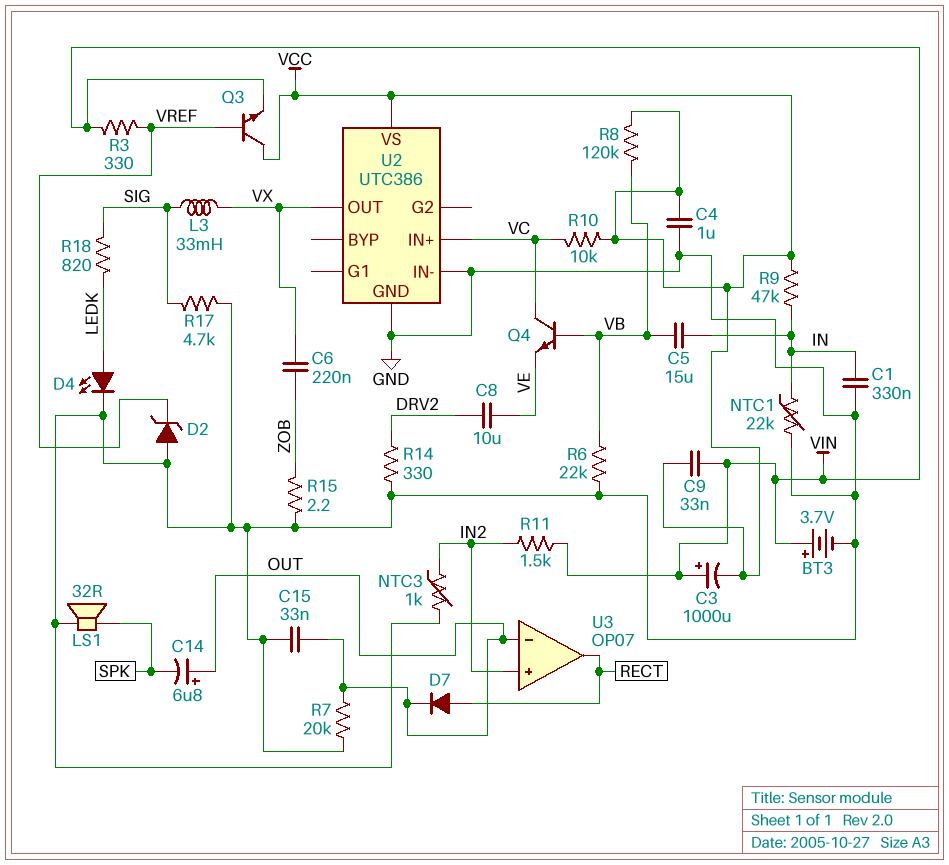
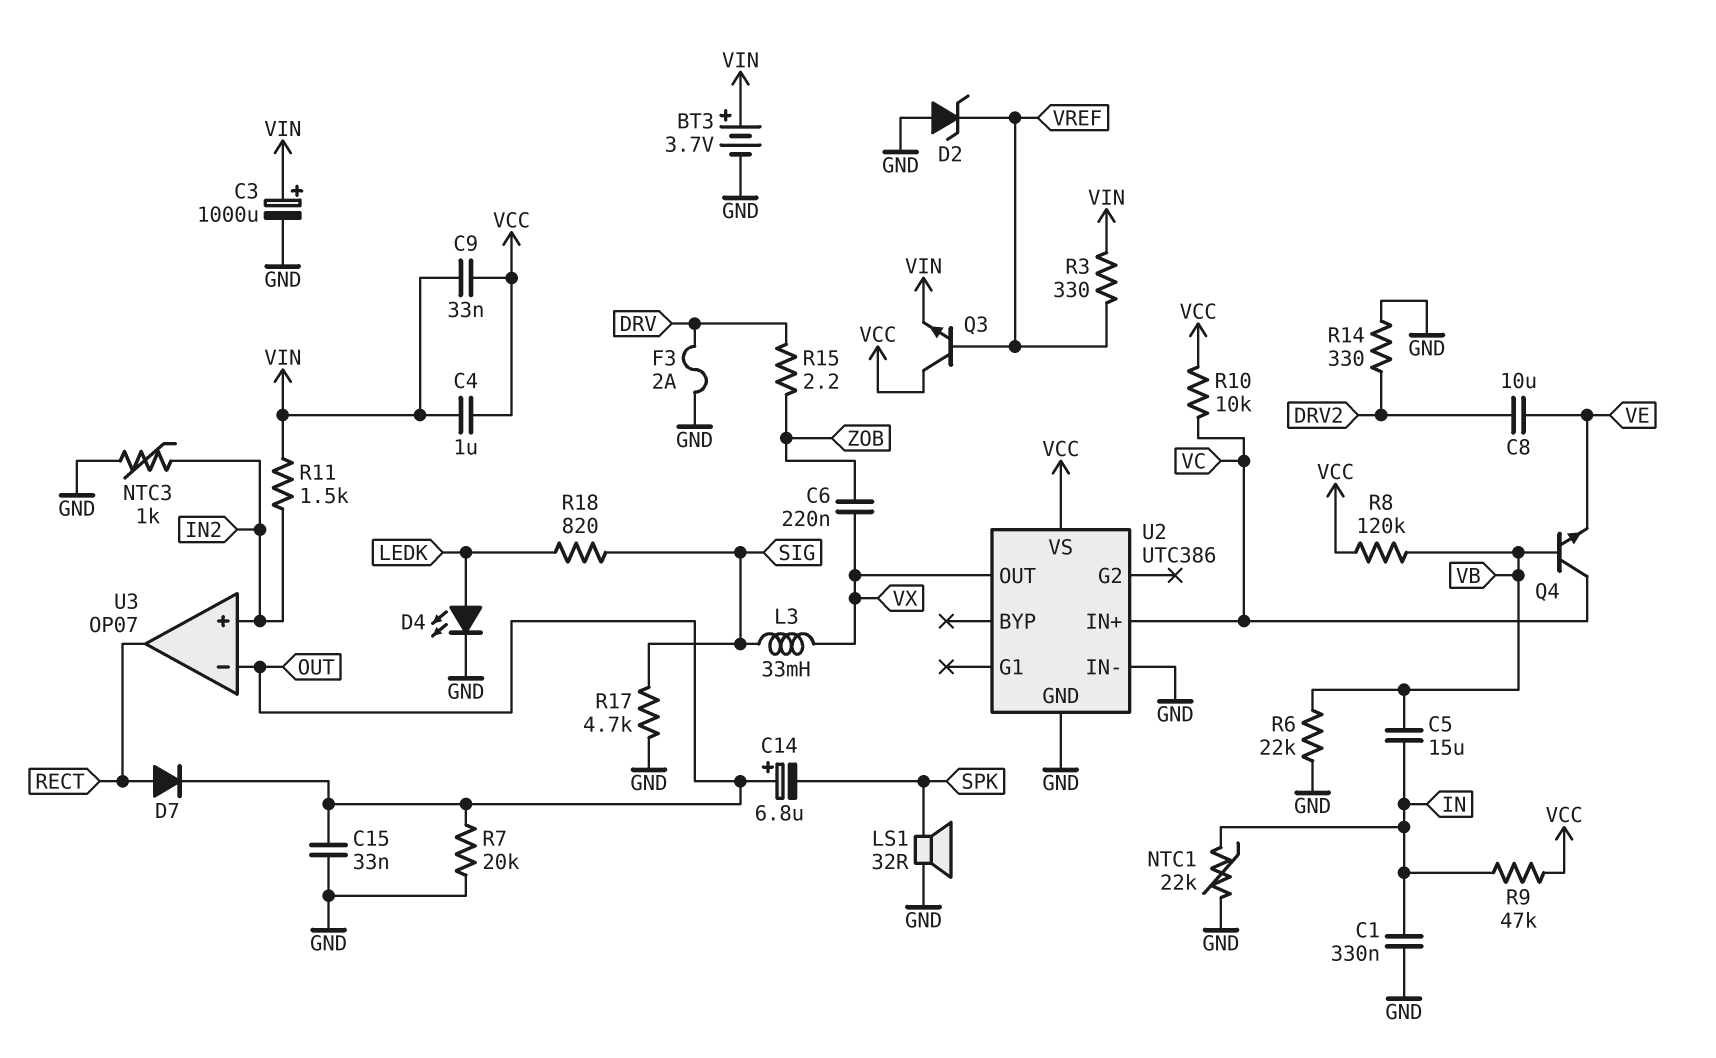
C3: 1000uF (plus VIN, minus VCC) -> 1000uF (plus VIN, minus GND)
C4: 1uF (GND, VCC) -> 1uF (VCC, VIN)
F3: none -> 2A (DRV, GND)
R15: 2.2 (GND, ZOB) -> 2.2 (DRV, ZOB)

